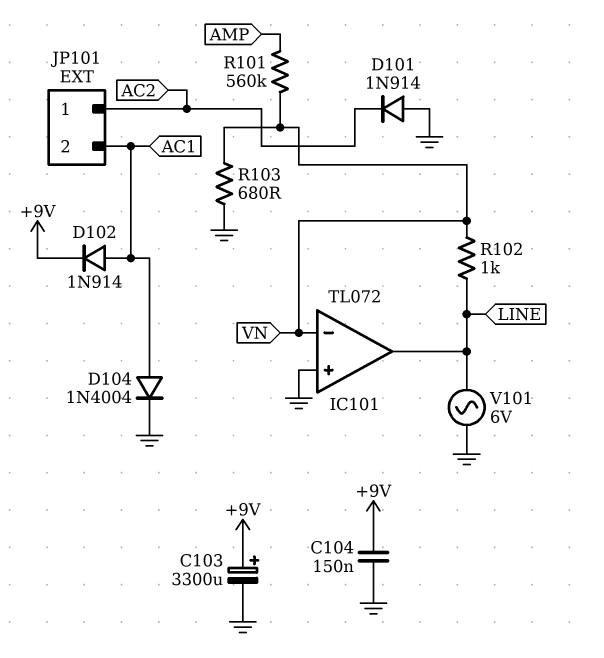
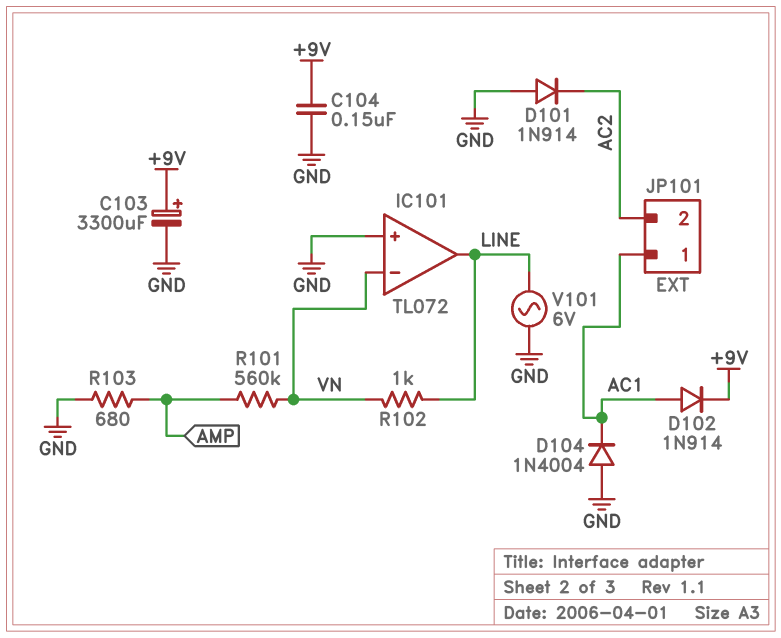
D104: diode 1N4004 (A AC1, K GND) -> diode 1N4004 (A GND, K AC1)
JP101 pin 1: AC2 -> AC1
JP101 pin 2: AC1 -> AC2
R103: 680 (GND, VN) -> 680 (AMP, GND)

